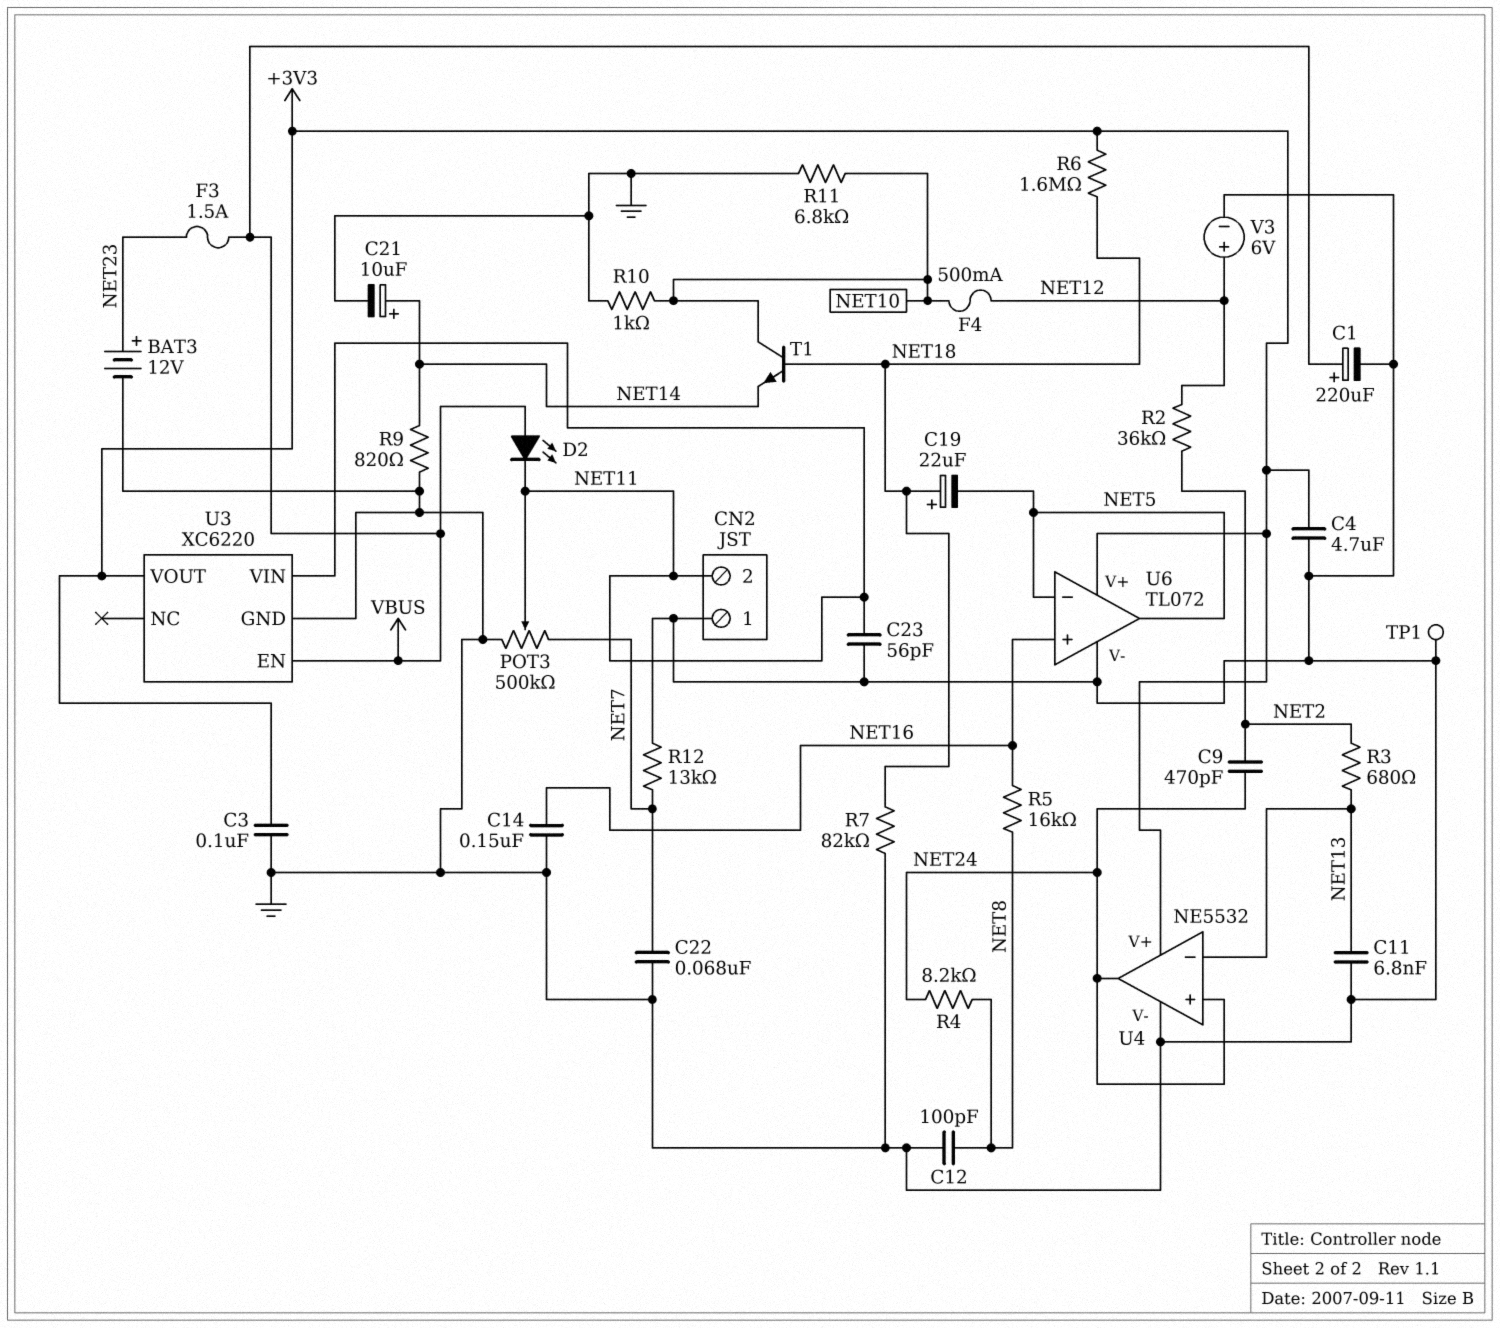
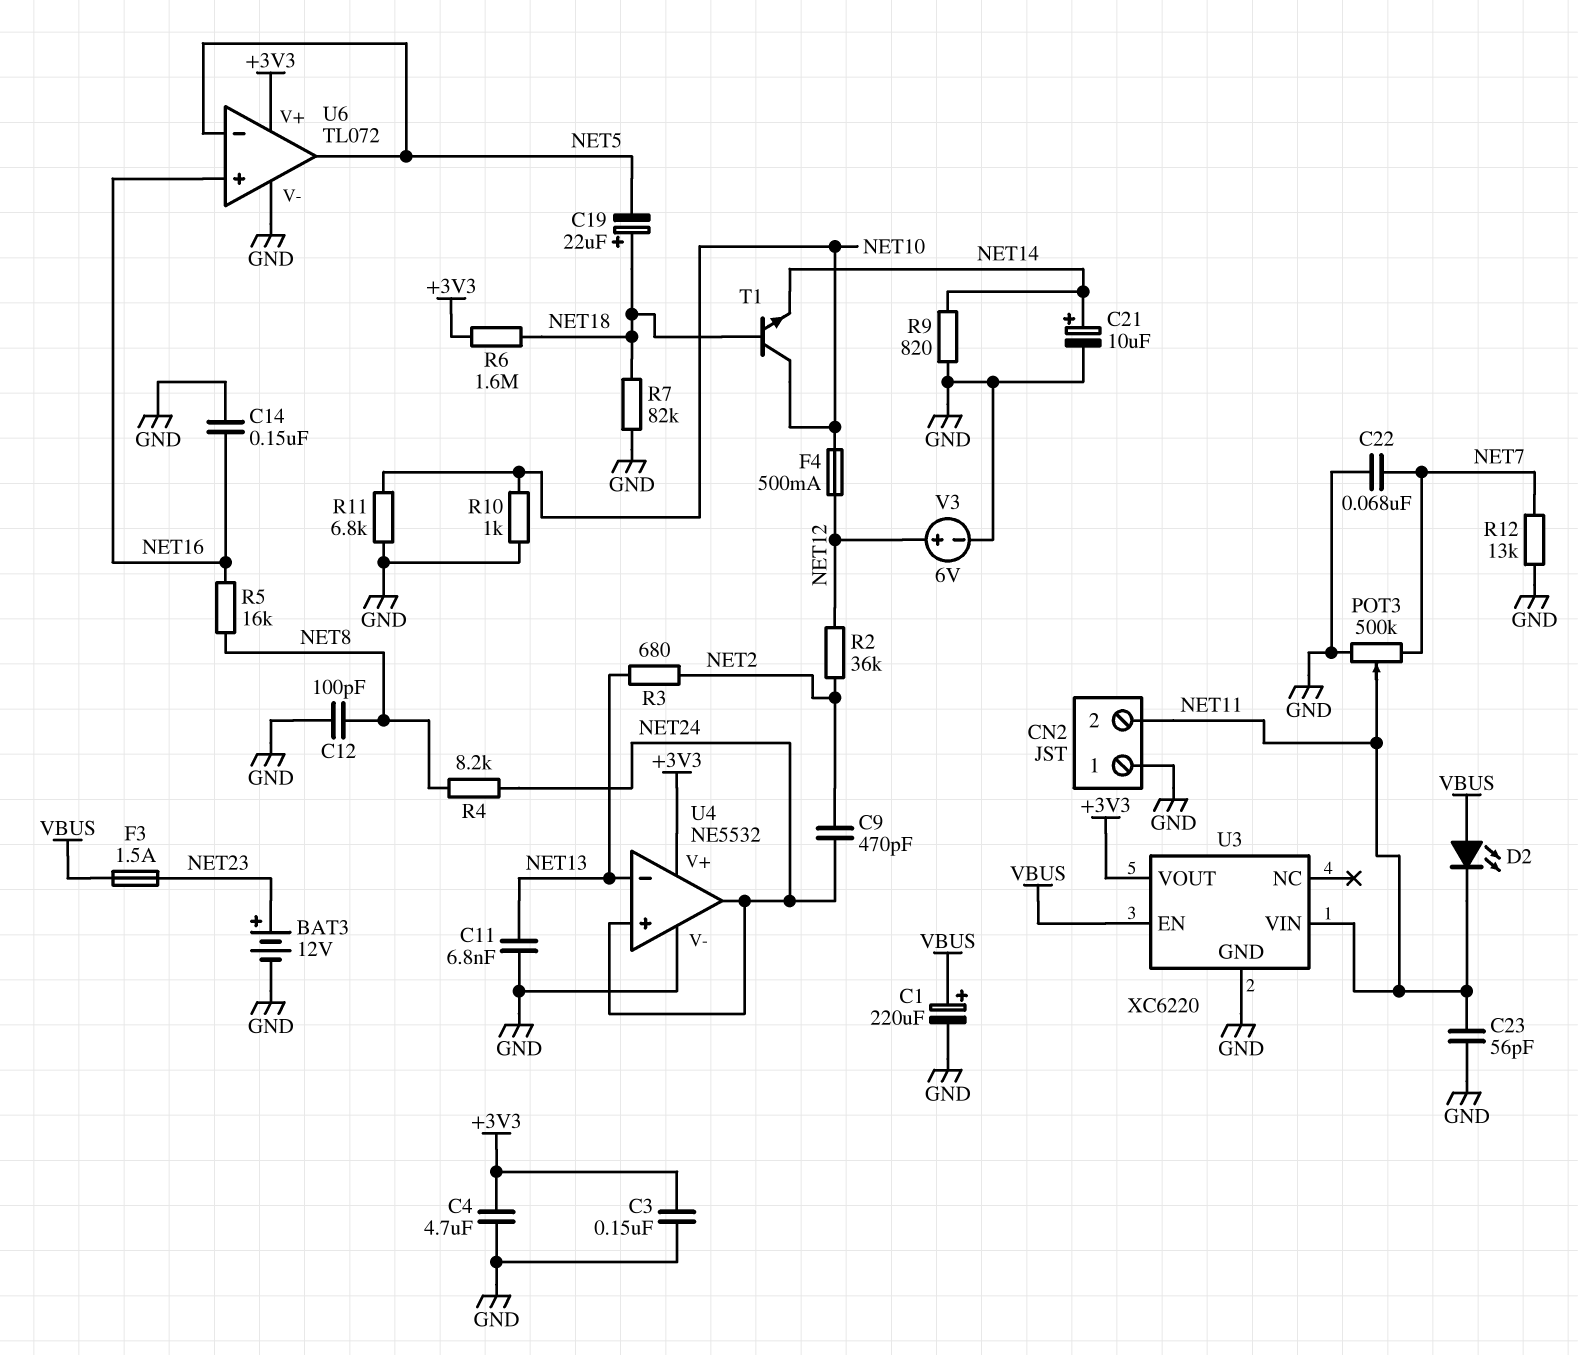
C3: 100nF (+3V3, GND) -> 150nF (+3V3, GND)
TP1: test point (GND) -> none

